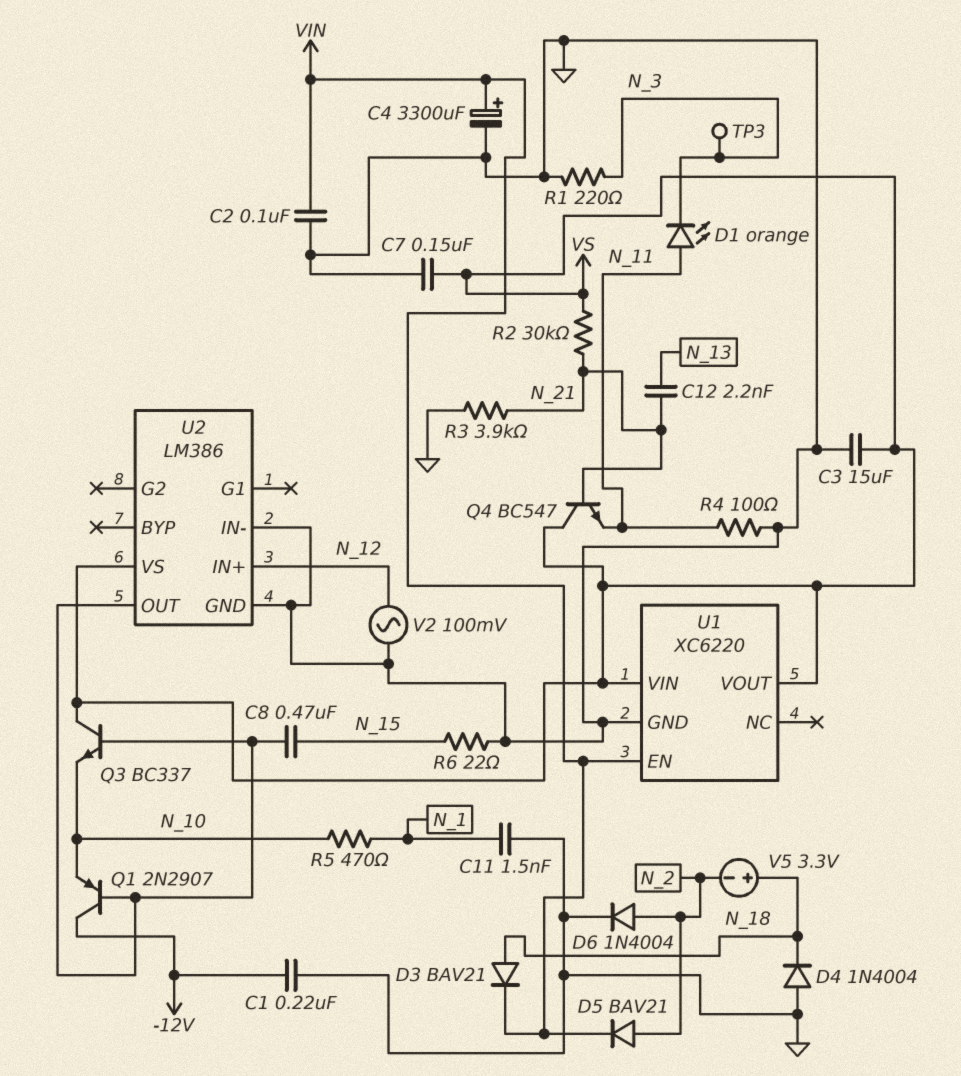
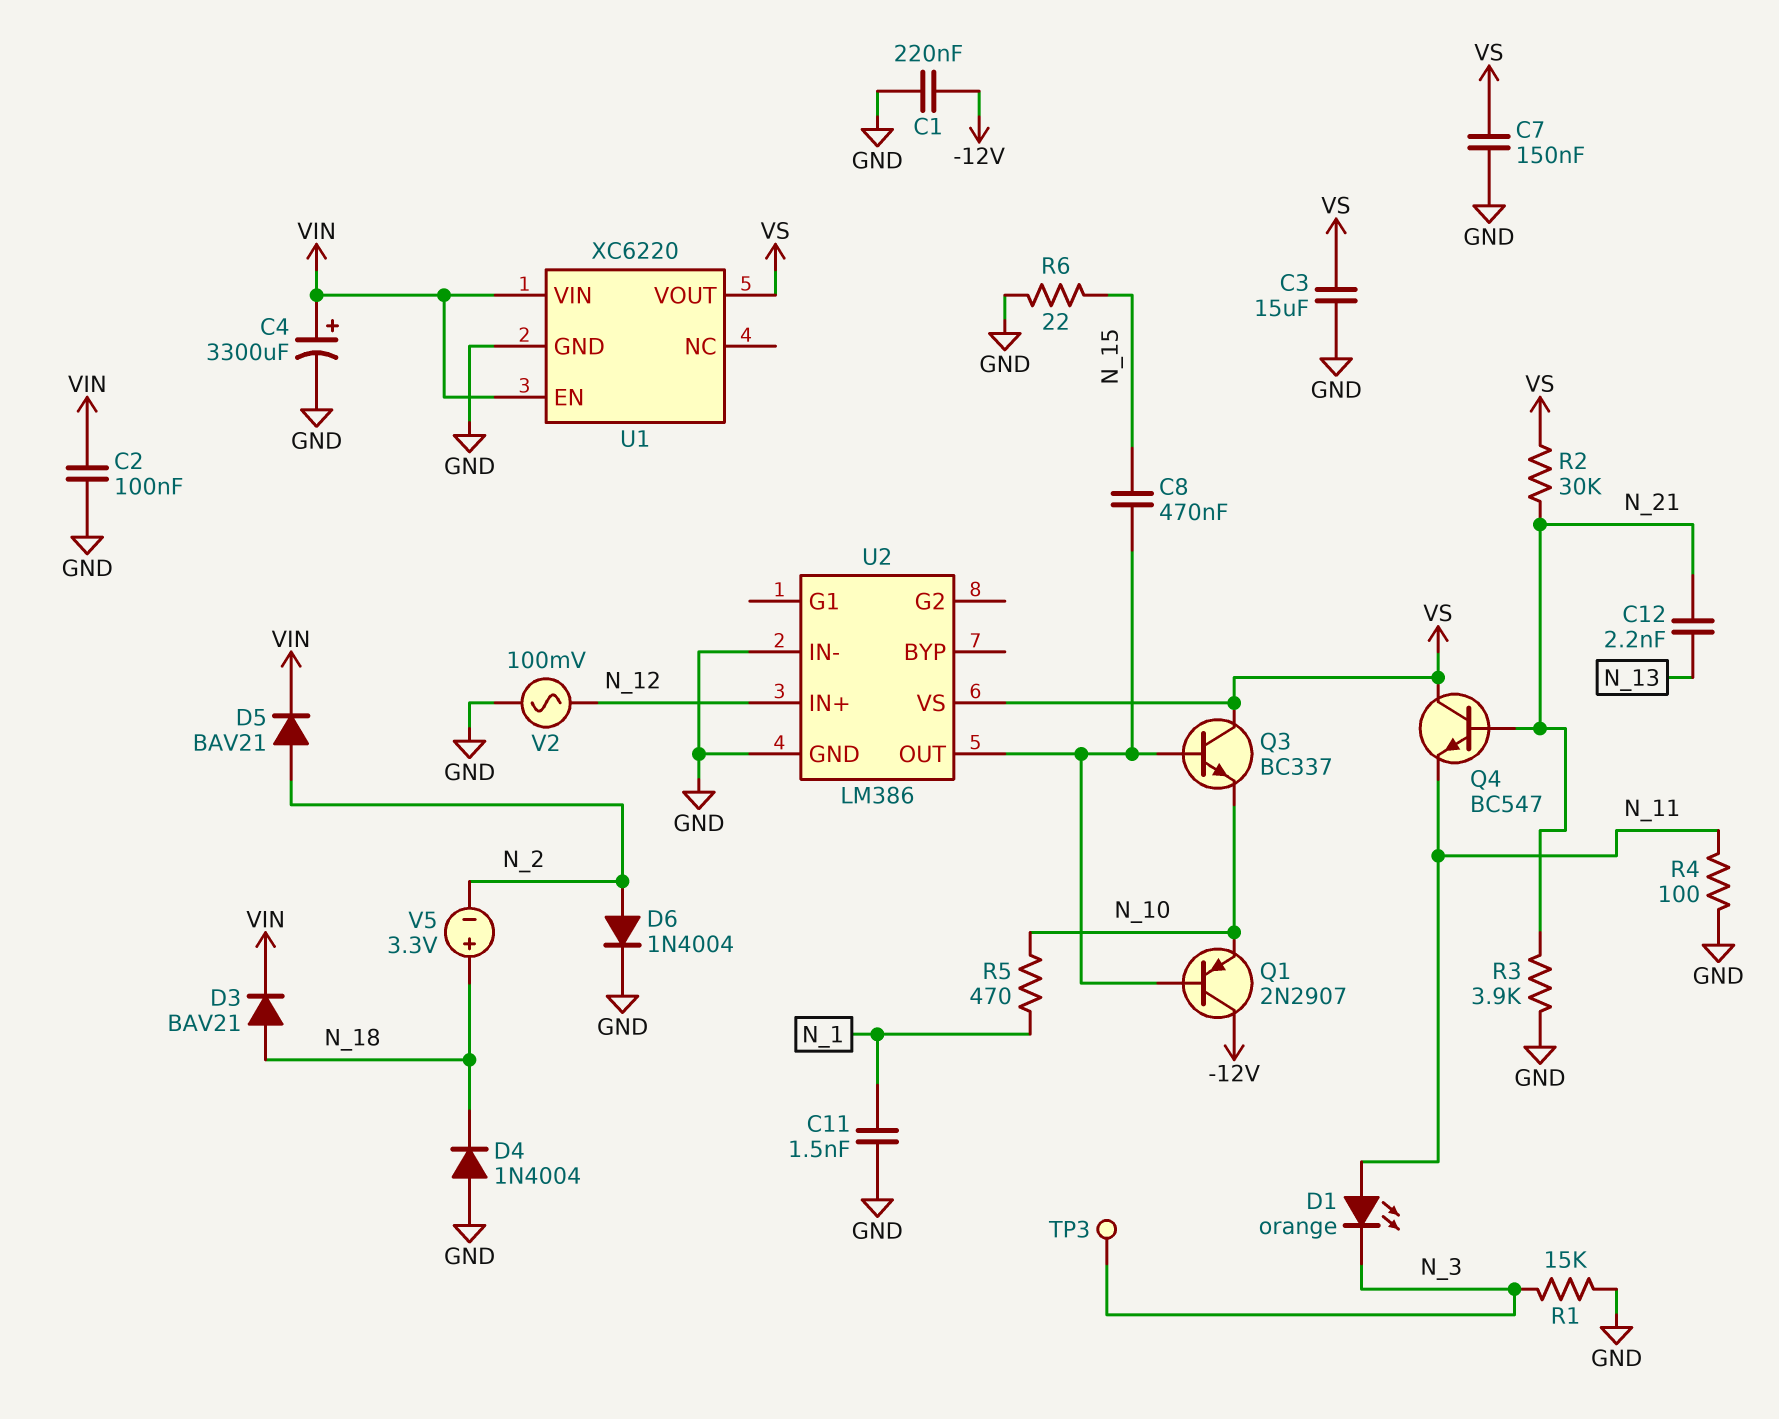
R1: 220 (GND, N_3) -> 15k (GND, N_3)
U1 pin VIN: VS -> VIN

